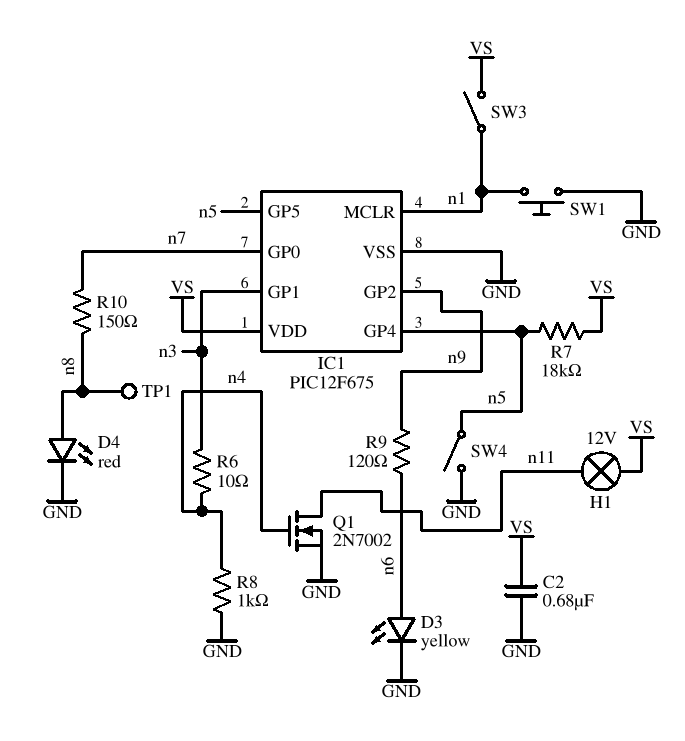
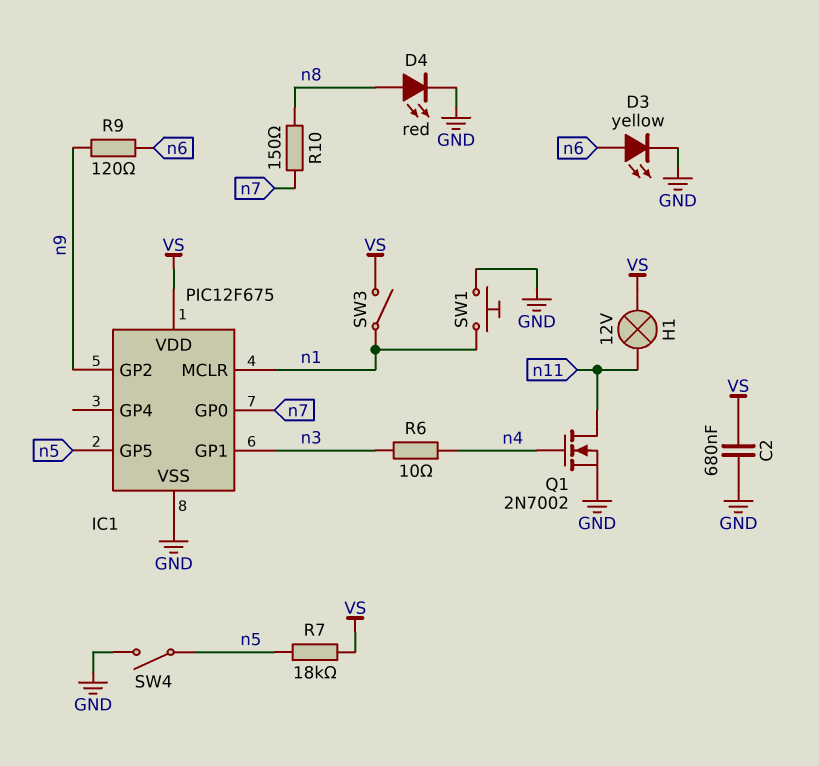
IC1 pin GP4: n5 -> none
R8: 1k (GND, n4) -> none
TP1: test point (n8) -> none

